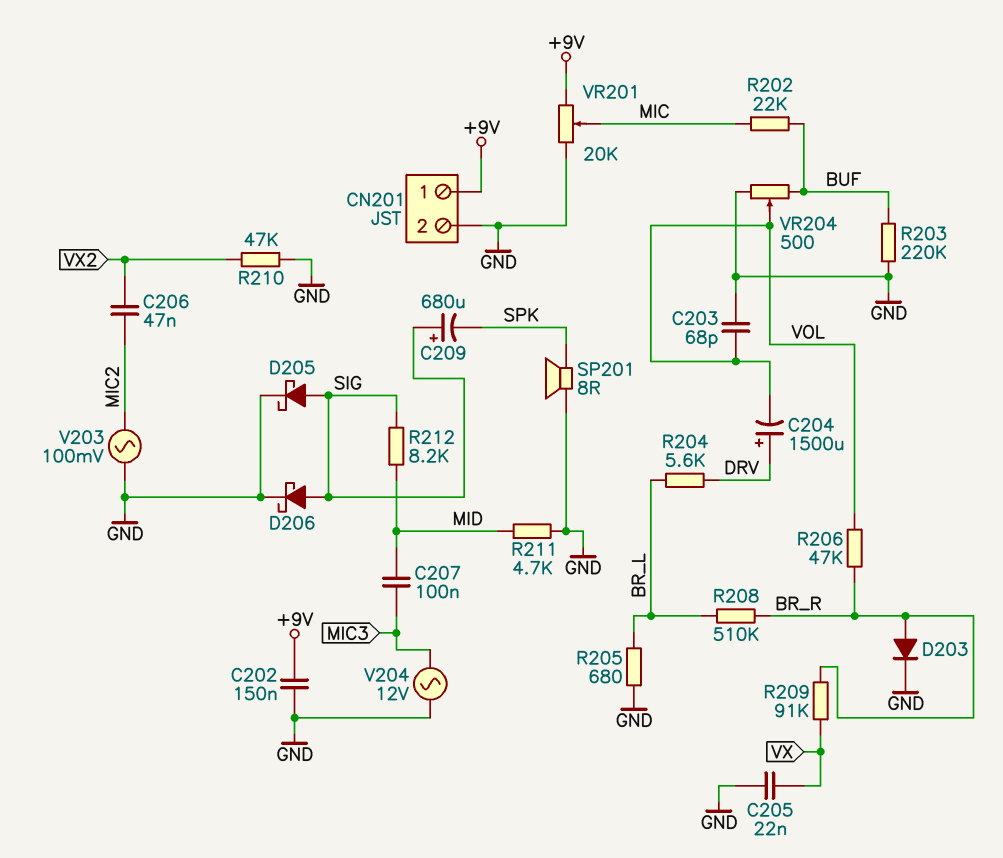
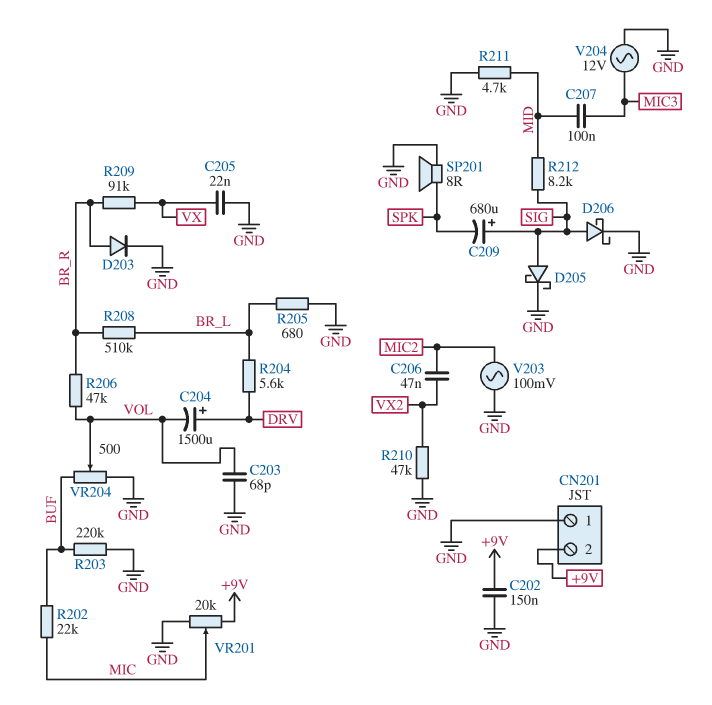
CN201 pin 1: +9V -> GND
CN201 pin 2: GND -> +9V

